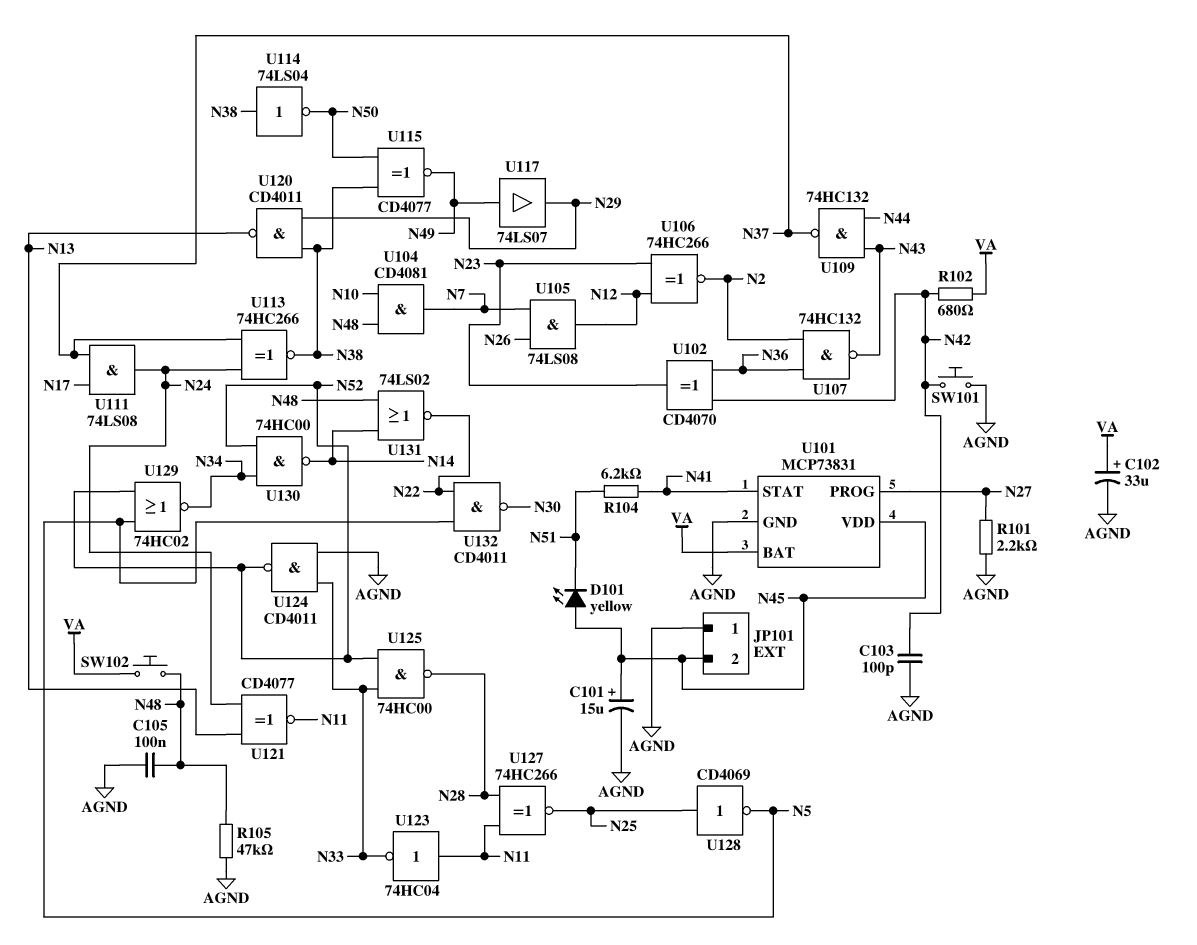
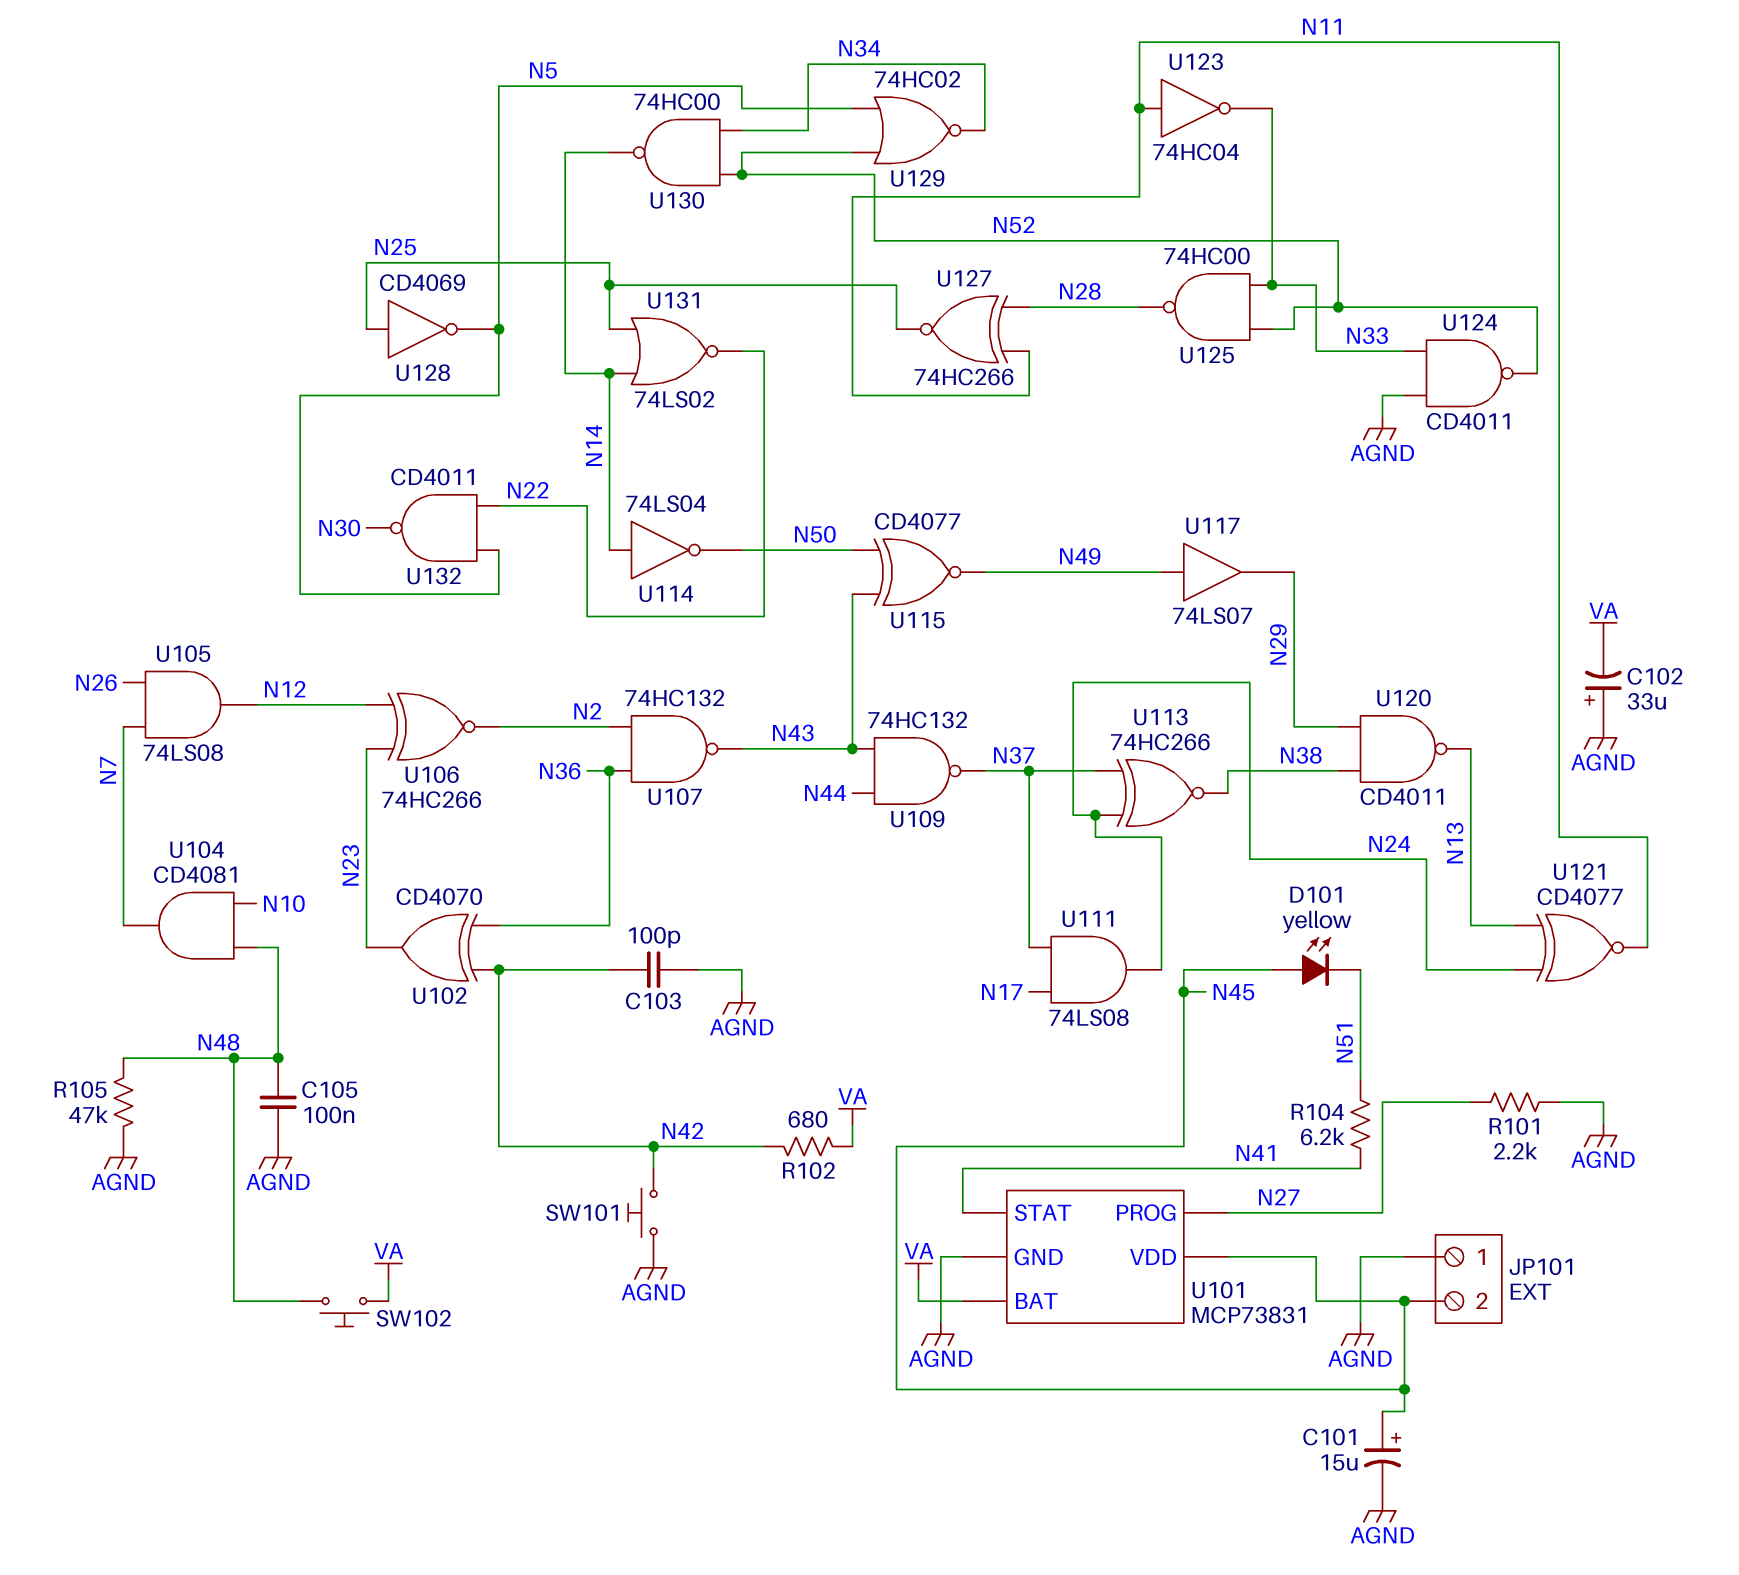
C102: 33uF (plus VA, minus AGND) -> 33uF (plus AGND, minus VA)
U114: NOT 74LS04 (in N38, out N50) -> NOT 74LS04 (in N14, out N50)
U115: XNOR CD4077 (in N38, in N50, out N49) -> XNOR CD4077 (in N43, in N50, out N49)
U131: NOR 74LS02 (in N14, in N48, out N22) -> NOR 74LS02 (in N14, in N25, out N22)

